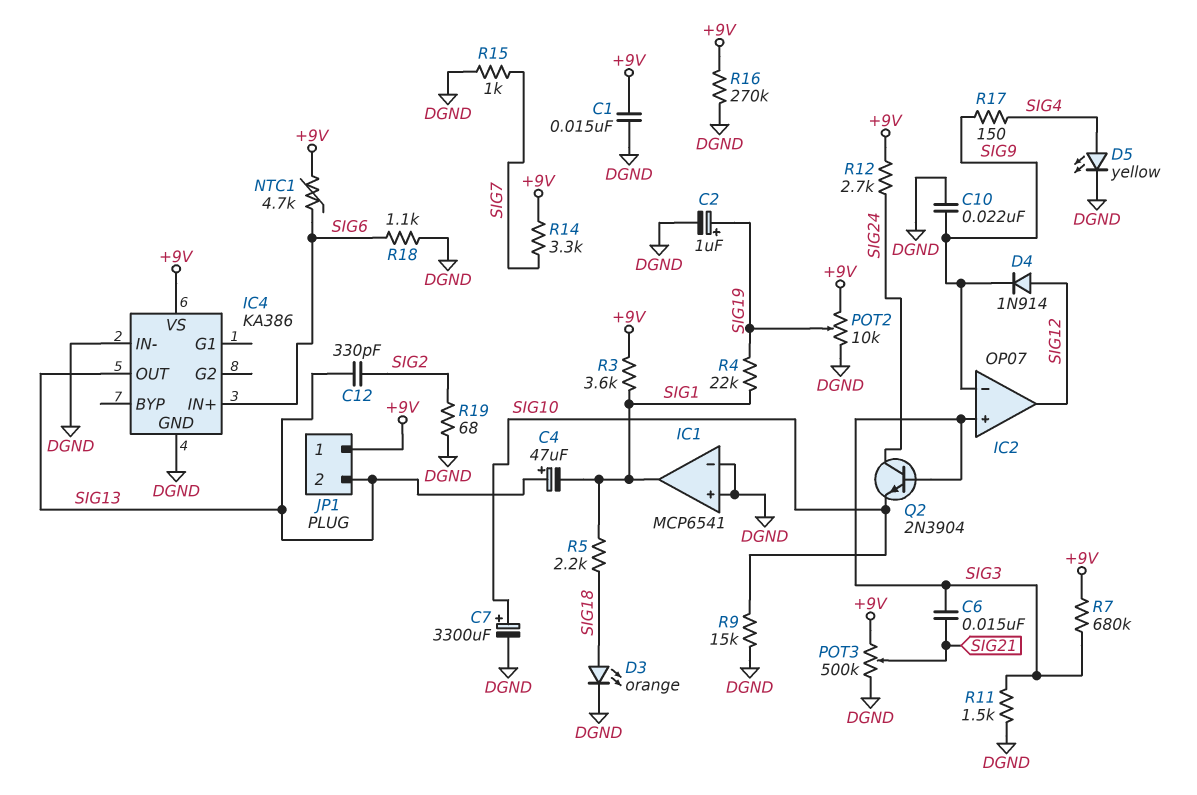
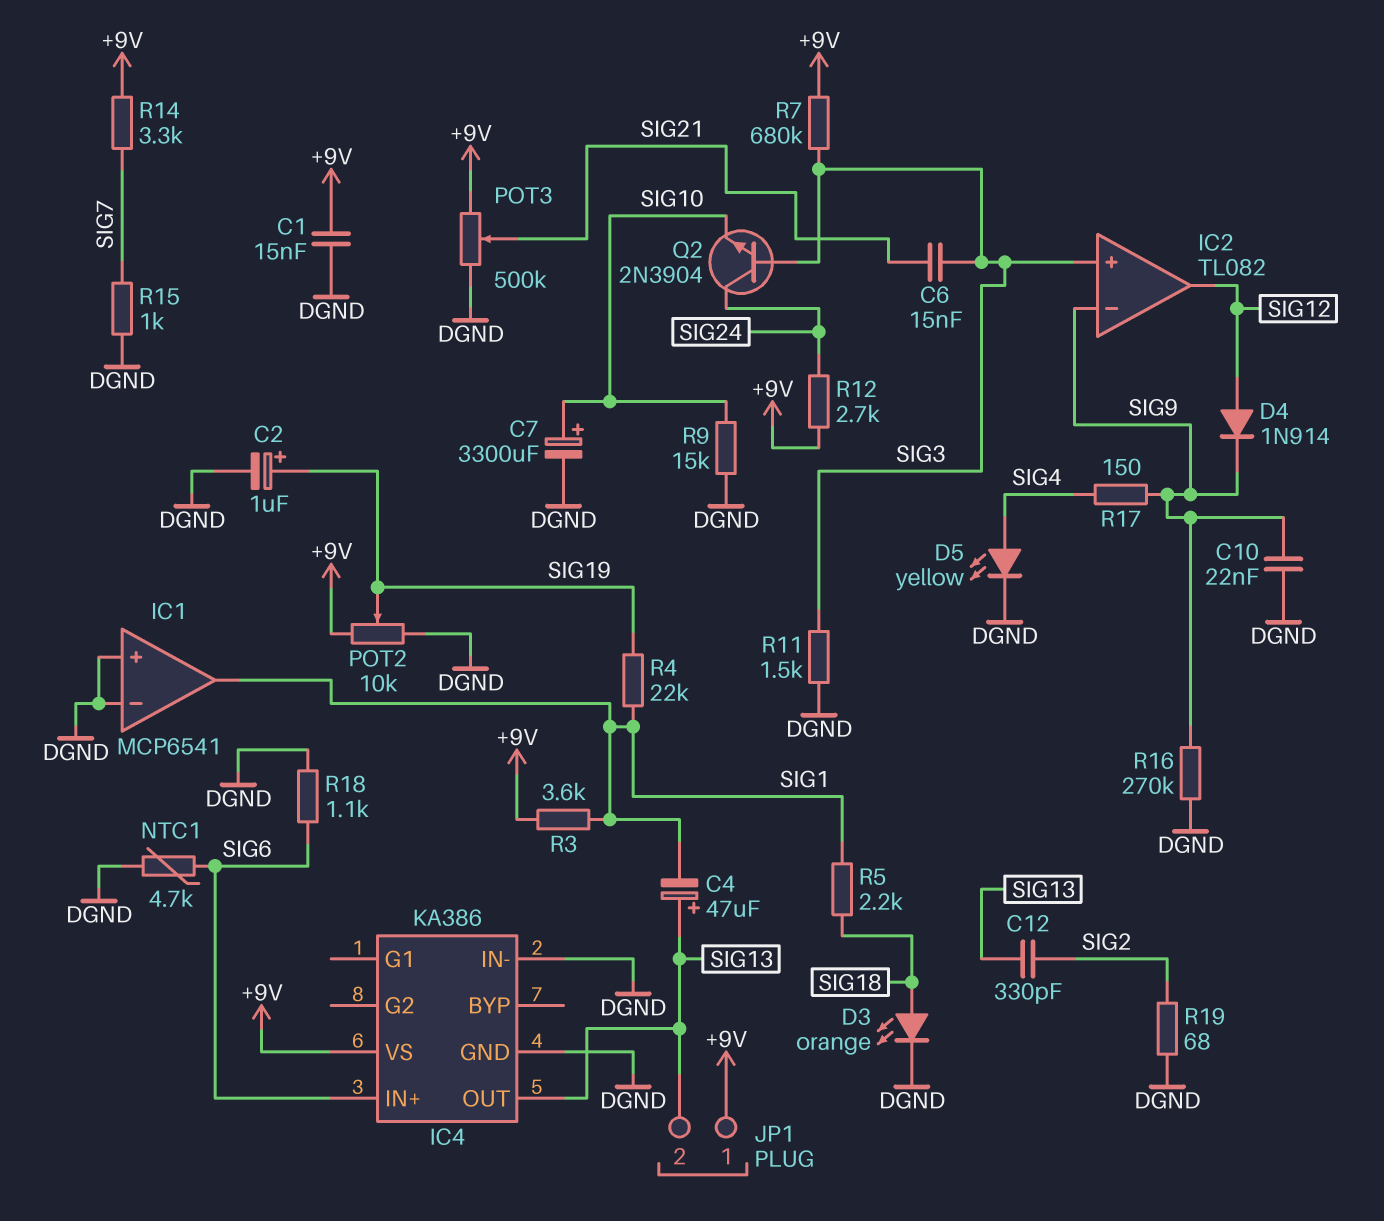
IC2: OP07 -> TL082
NTC1: 4.7k (+9V, SIG6) -> 4.7k (DGND, SIG6)
R16: 270k (+9V, DGND) -> 270k (DGND, SIG9)

